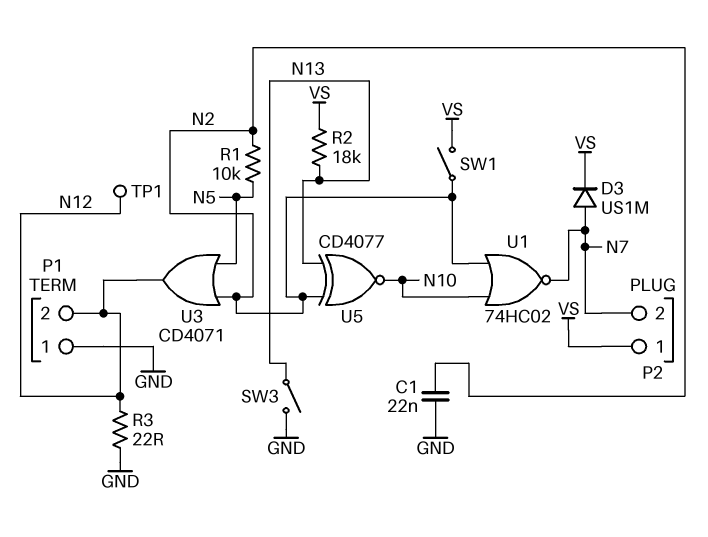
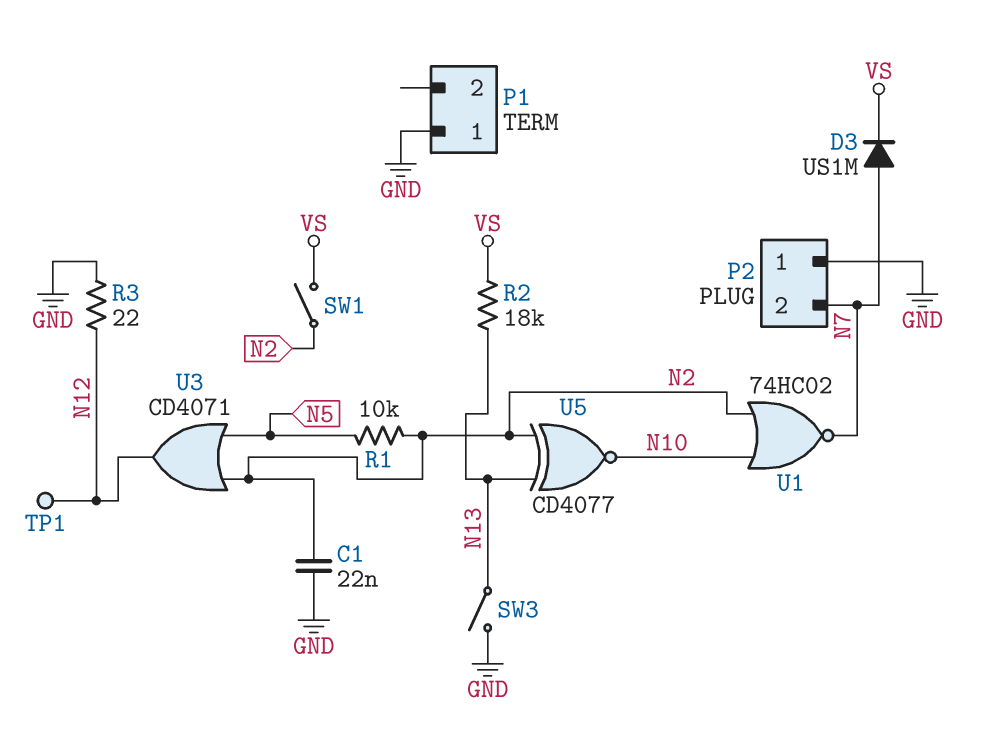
P1 pin 2: N12 -> none
P2 pin 1: VS -> GND

